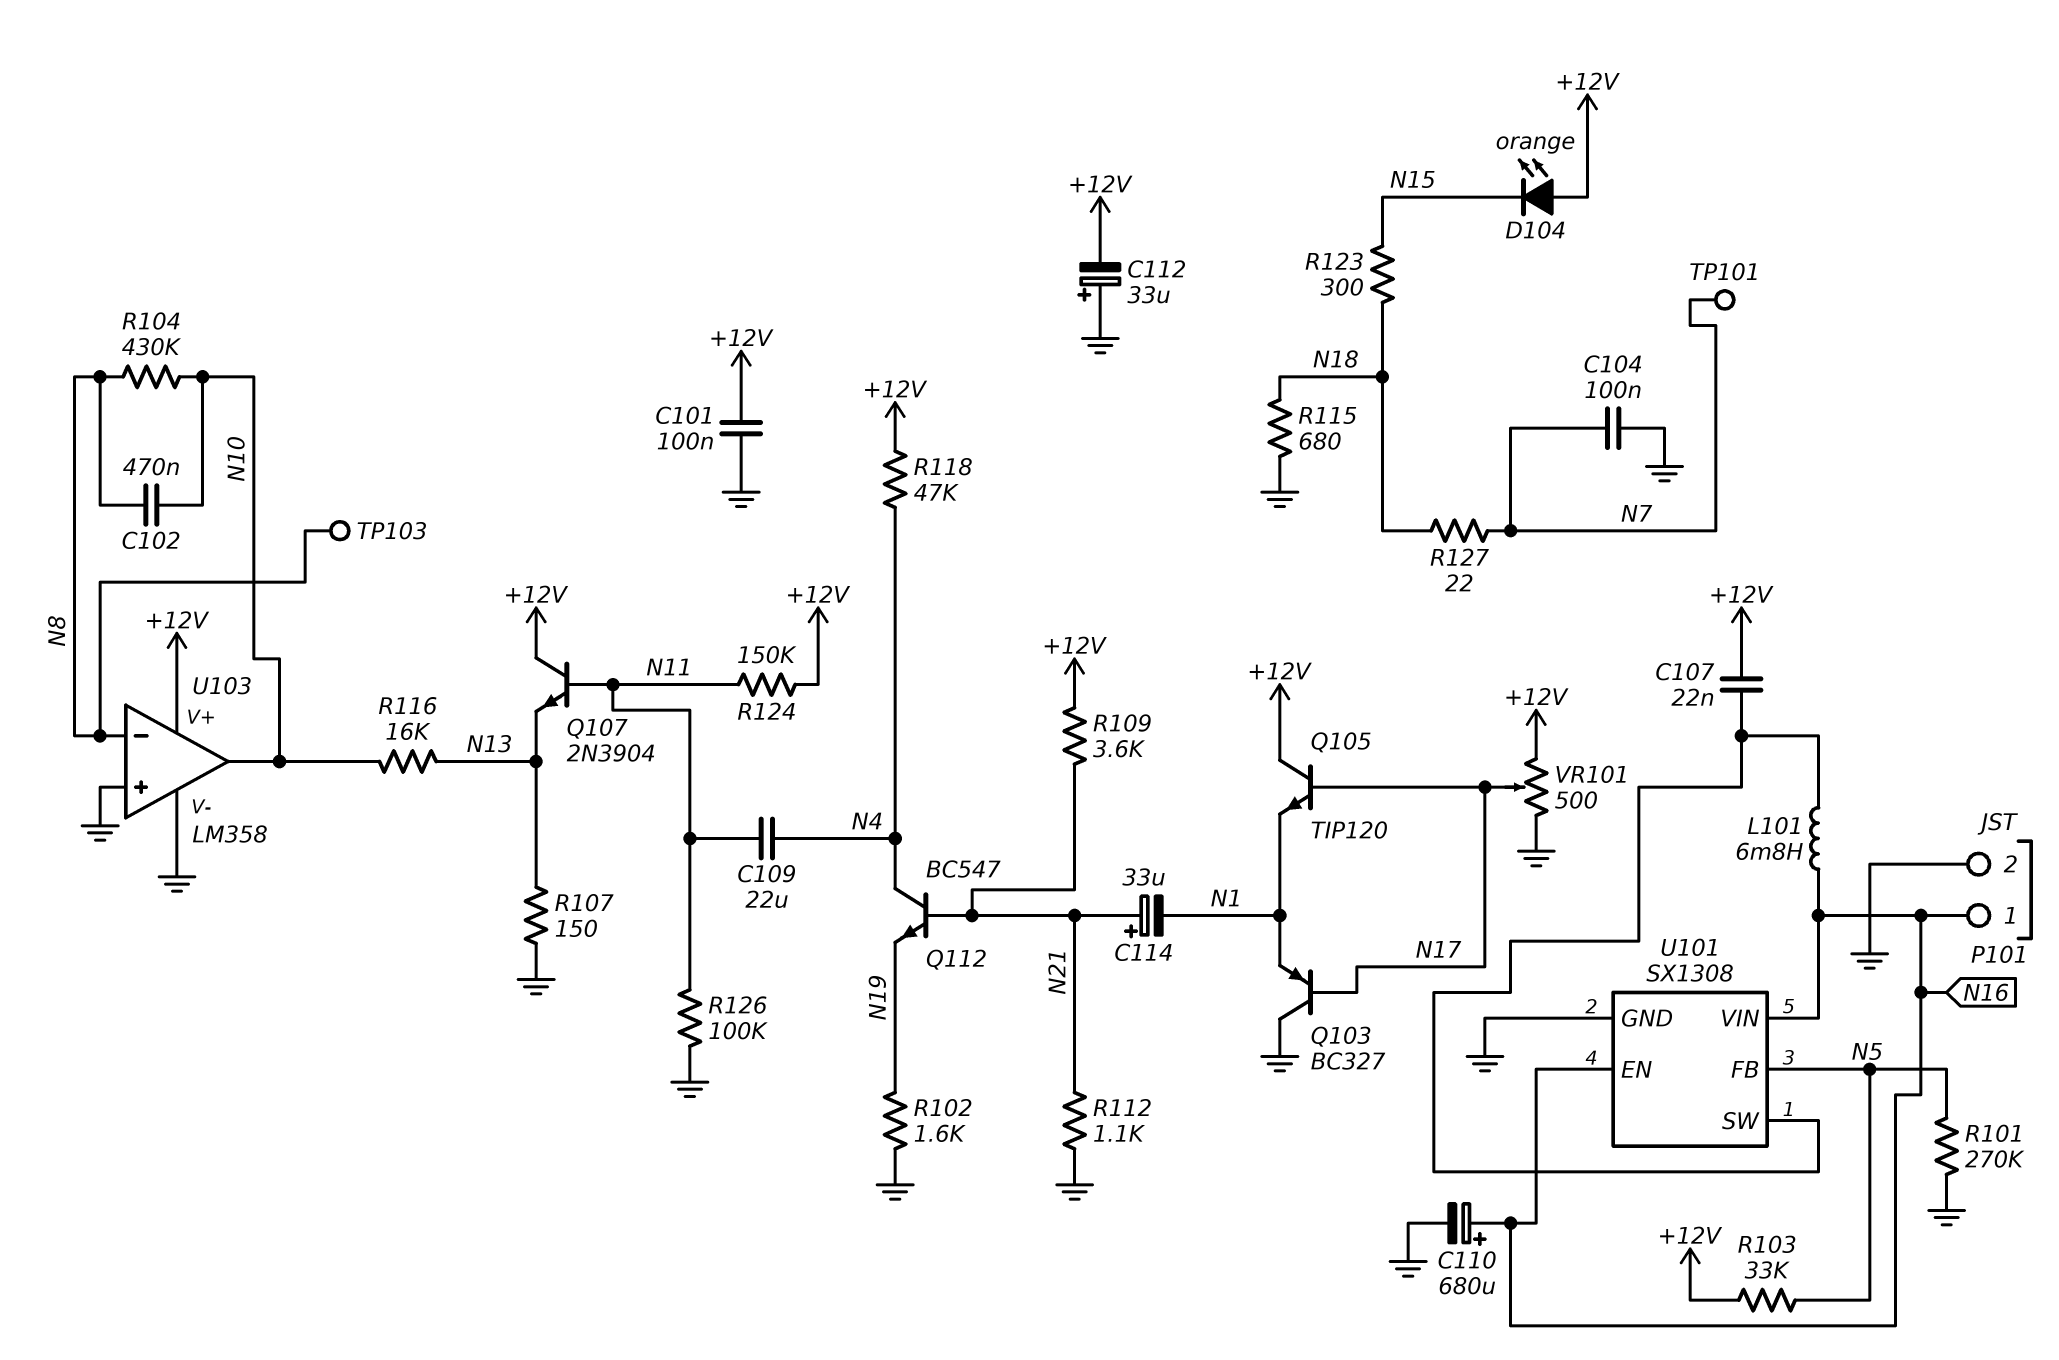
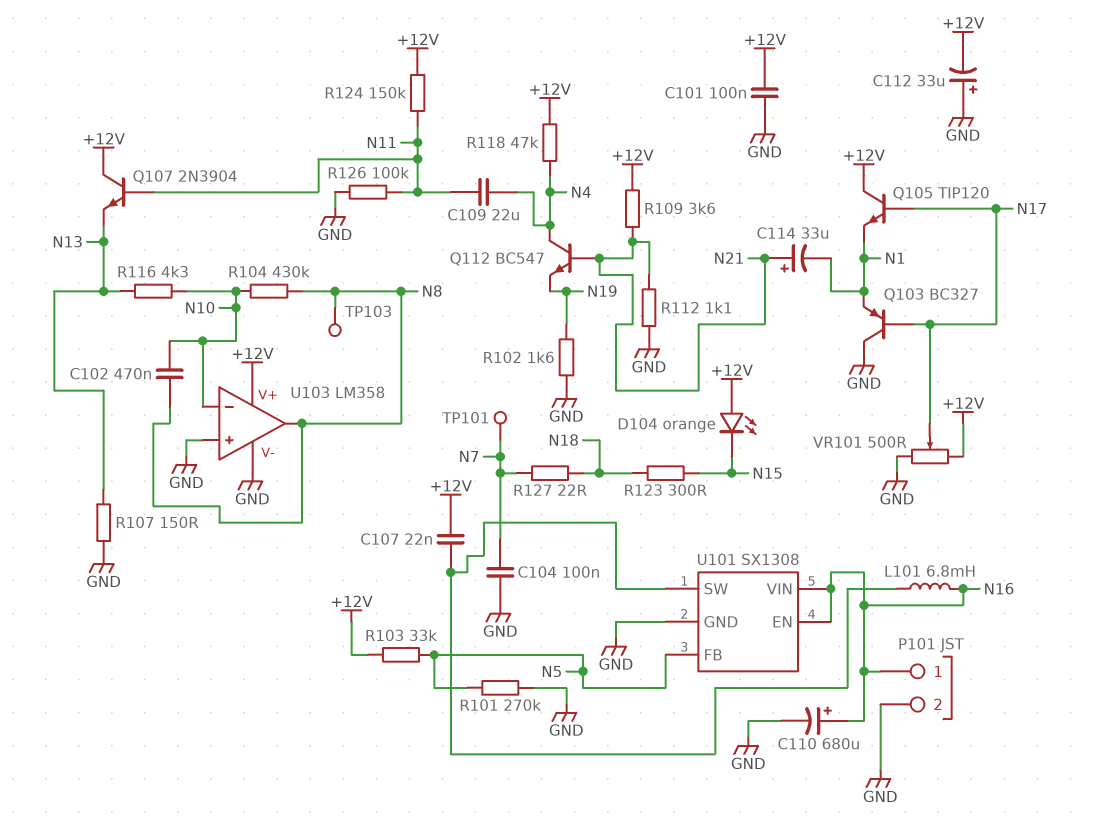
R115: 680 (GND, N18) -> none
R116: 16k (N10, N13) -> 4.3k (N10, N13)
U103 pin in-: N8 -> N10
U103 pin out: N10 -> N8

